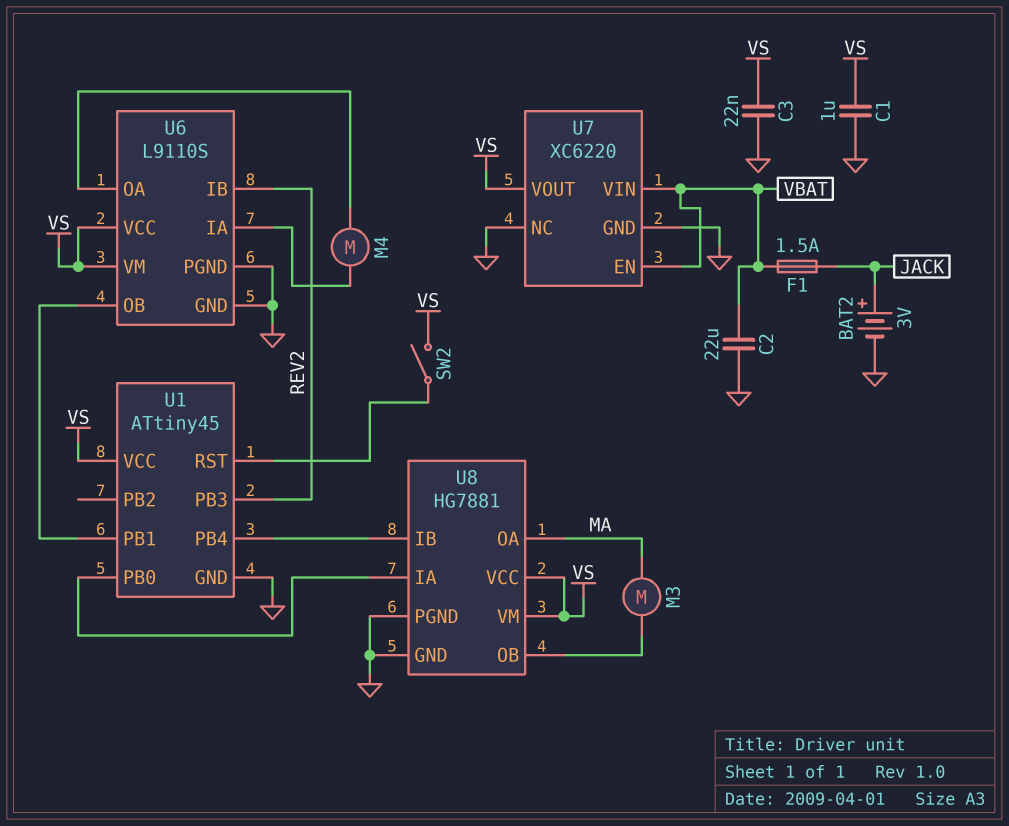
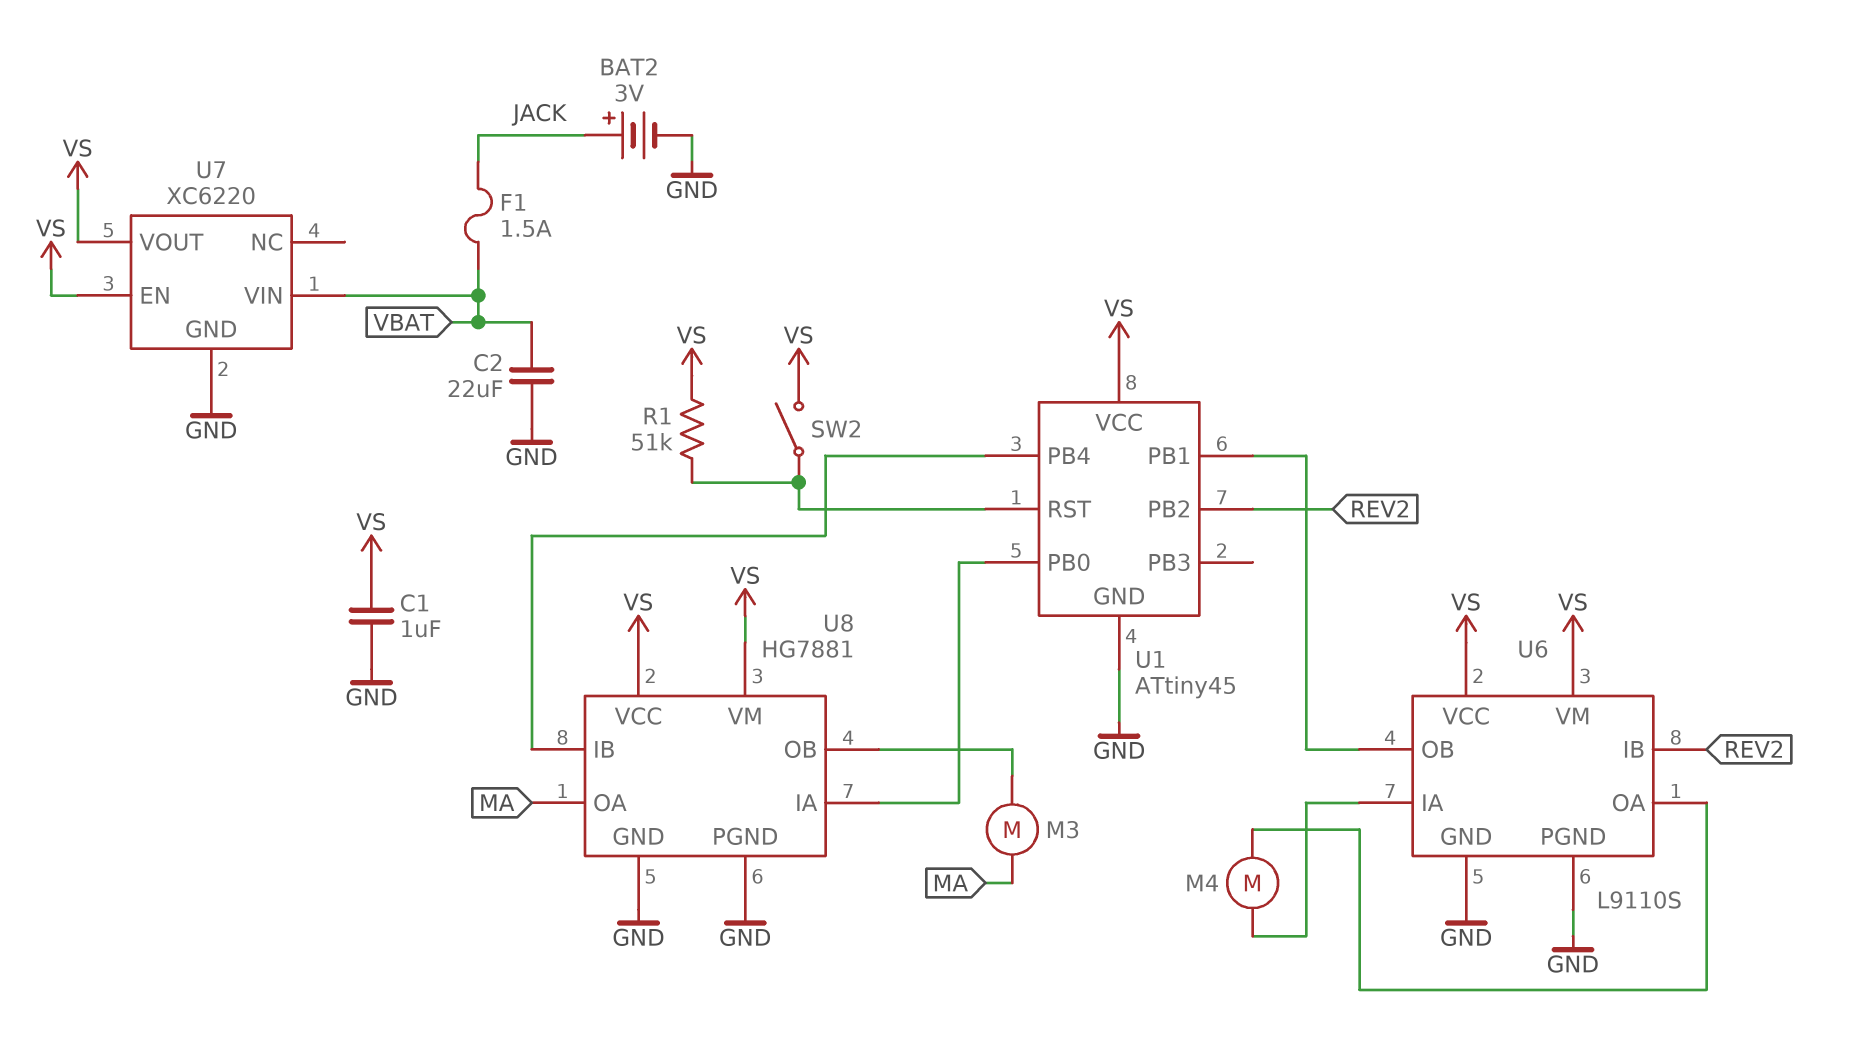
C3: 22nF (GND, VS) -> none
R1: none -> 51k (U1/RST, VS)
U1 pin PB2: none -> REV2
U1 pin PB3: REV2 -> none
U7 pin EN: VBAT -> VS
U7 pin NC: GND -> none

